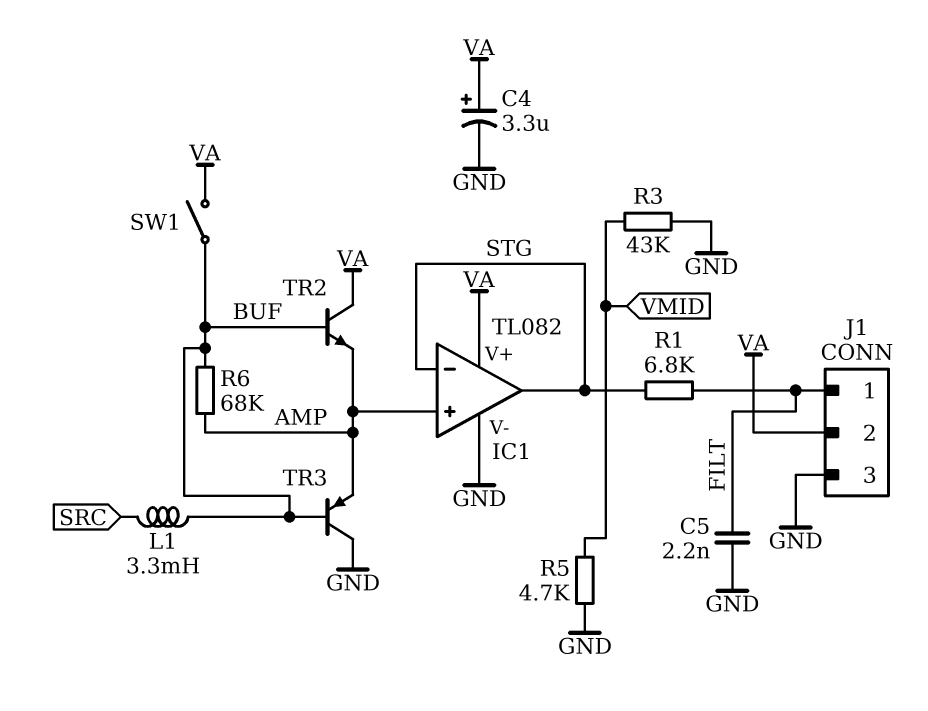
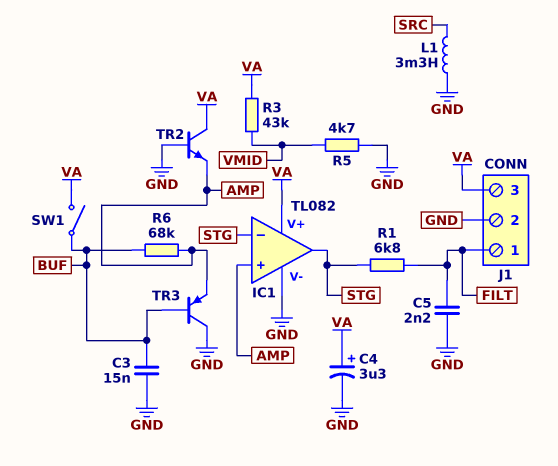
C3: none -> 15nF (BUF, GND)
J1 pin 2: VA -> GND
J1 pin 3: GND -> VA
L1: 3.3mH (BUF, SRC) -> 3.3mH (GND, SRC)
R3: 43k (GND, VMID) -> 43k (VA, VMID)
TR2: NPN (B BUF, C VA, E AMP) -> NPN (B GND, C VA, E AMP)

